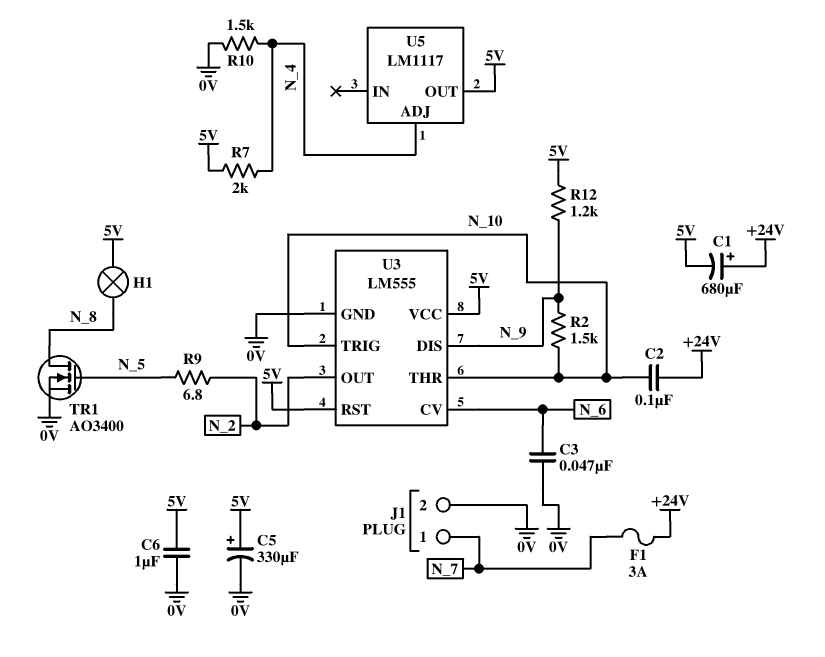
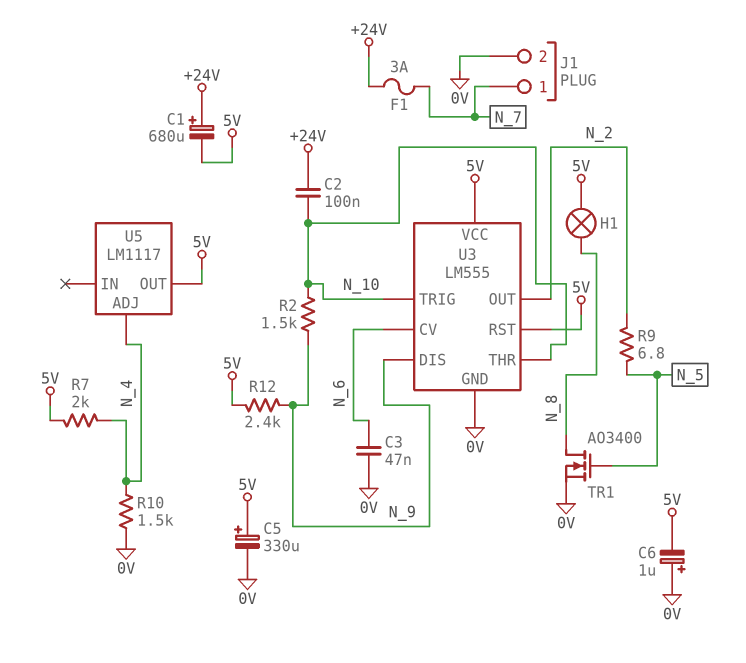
C6: 1uF (0V, 5V) -> 1uF (plus 0V, minus 5V)
R12: 1.2k (5V, N_9) -> 2.4k (5V, N_9)

